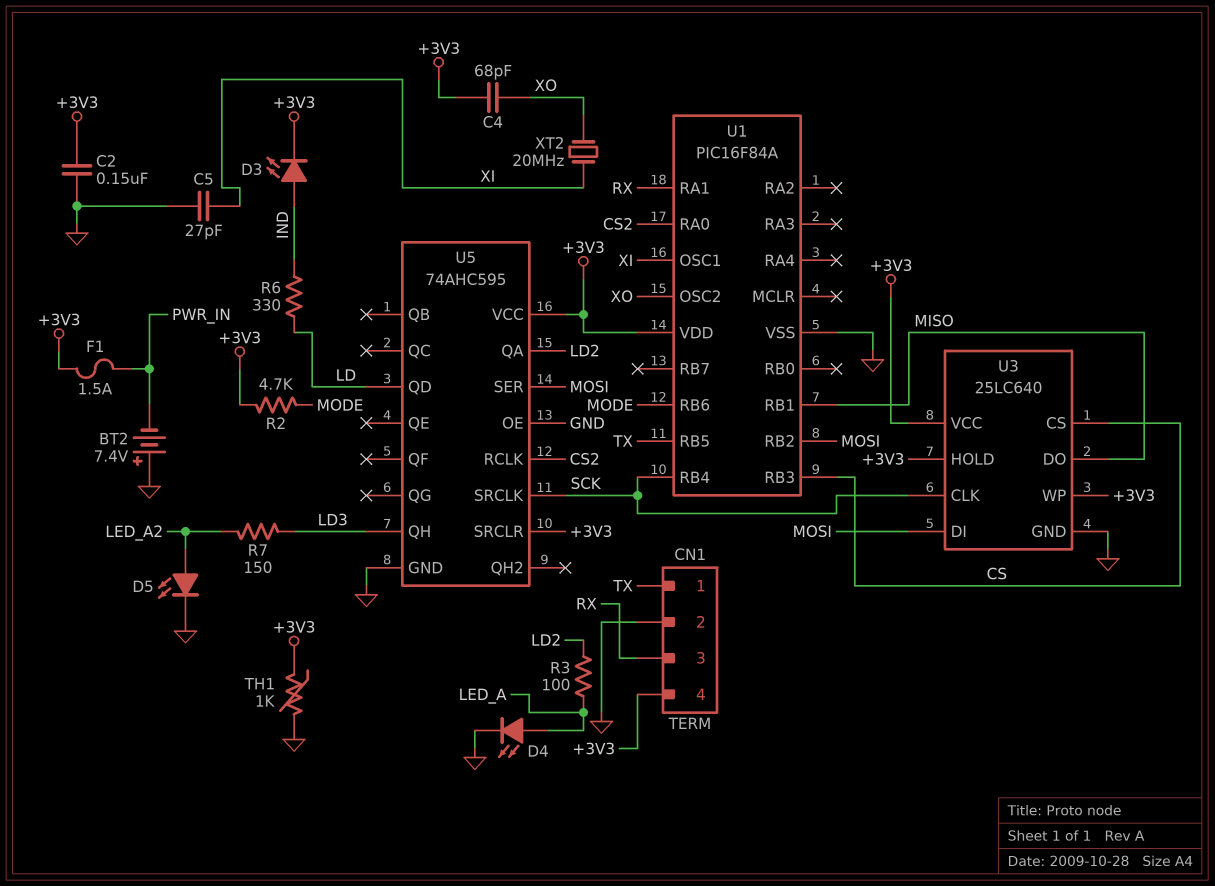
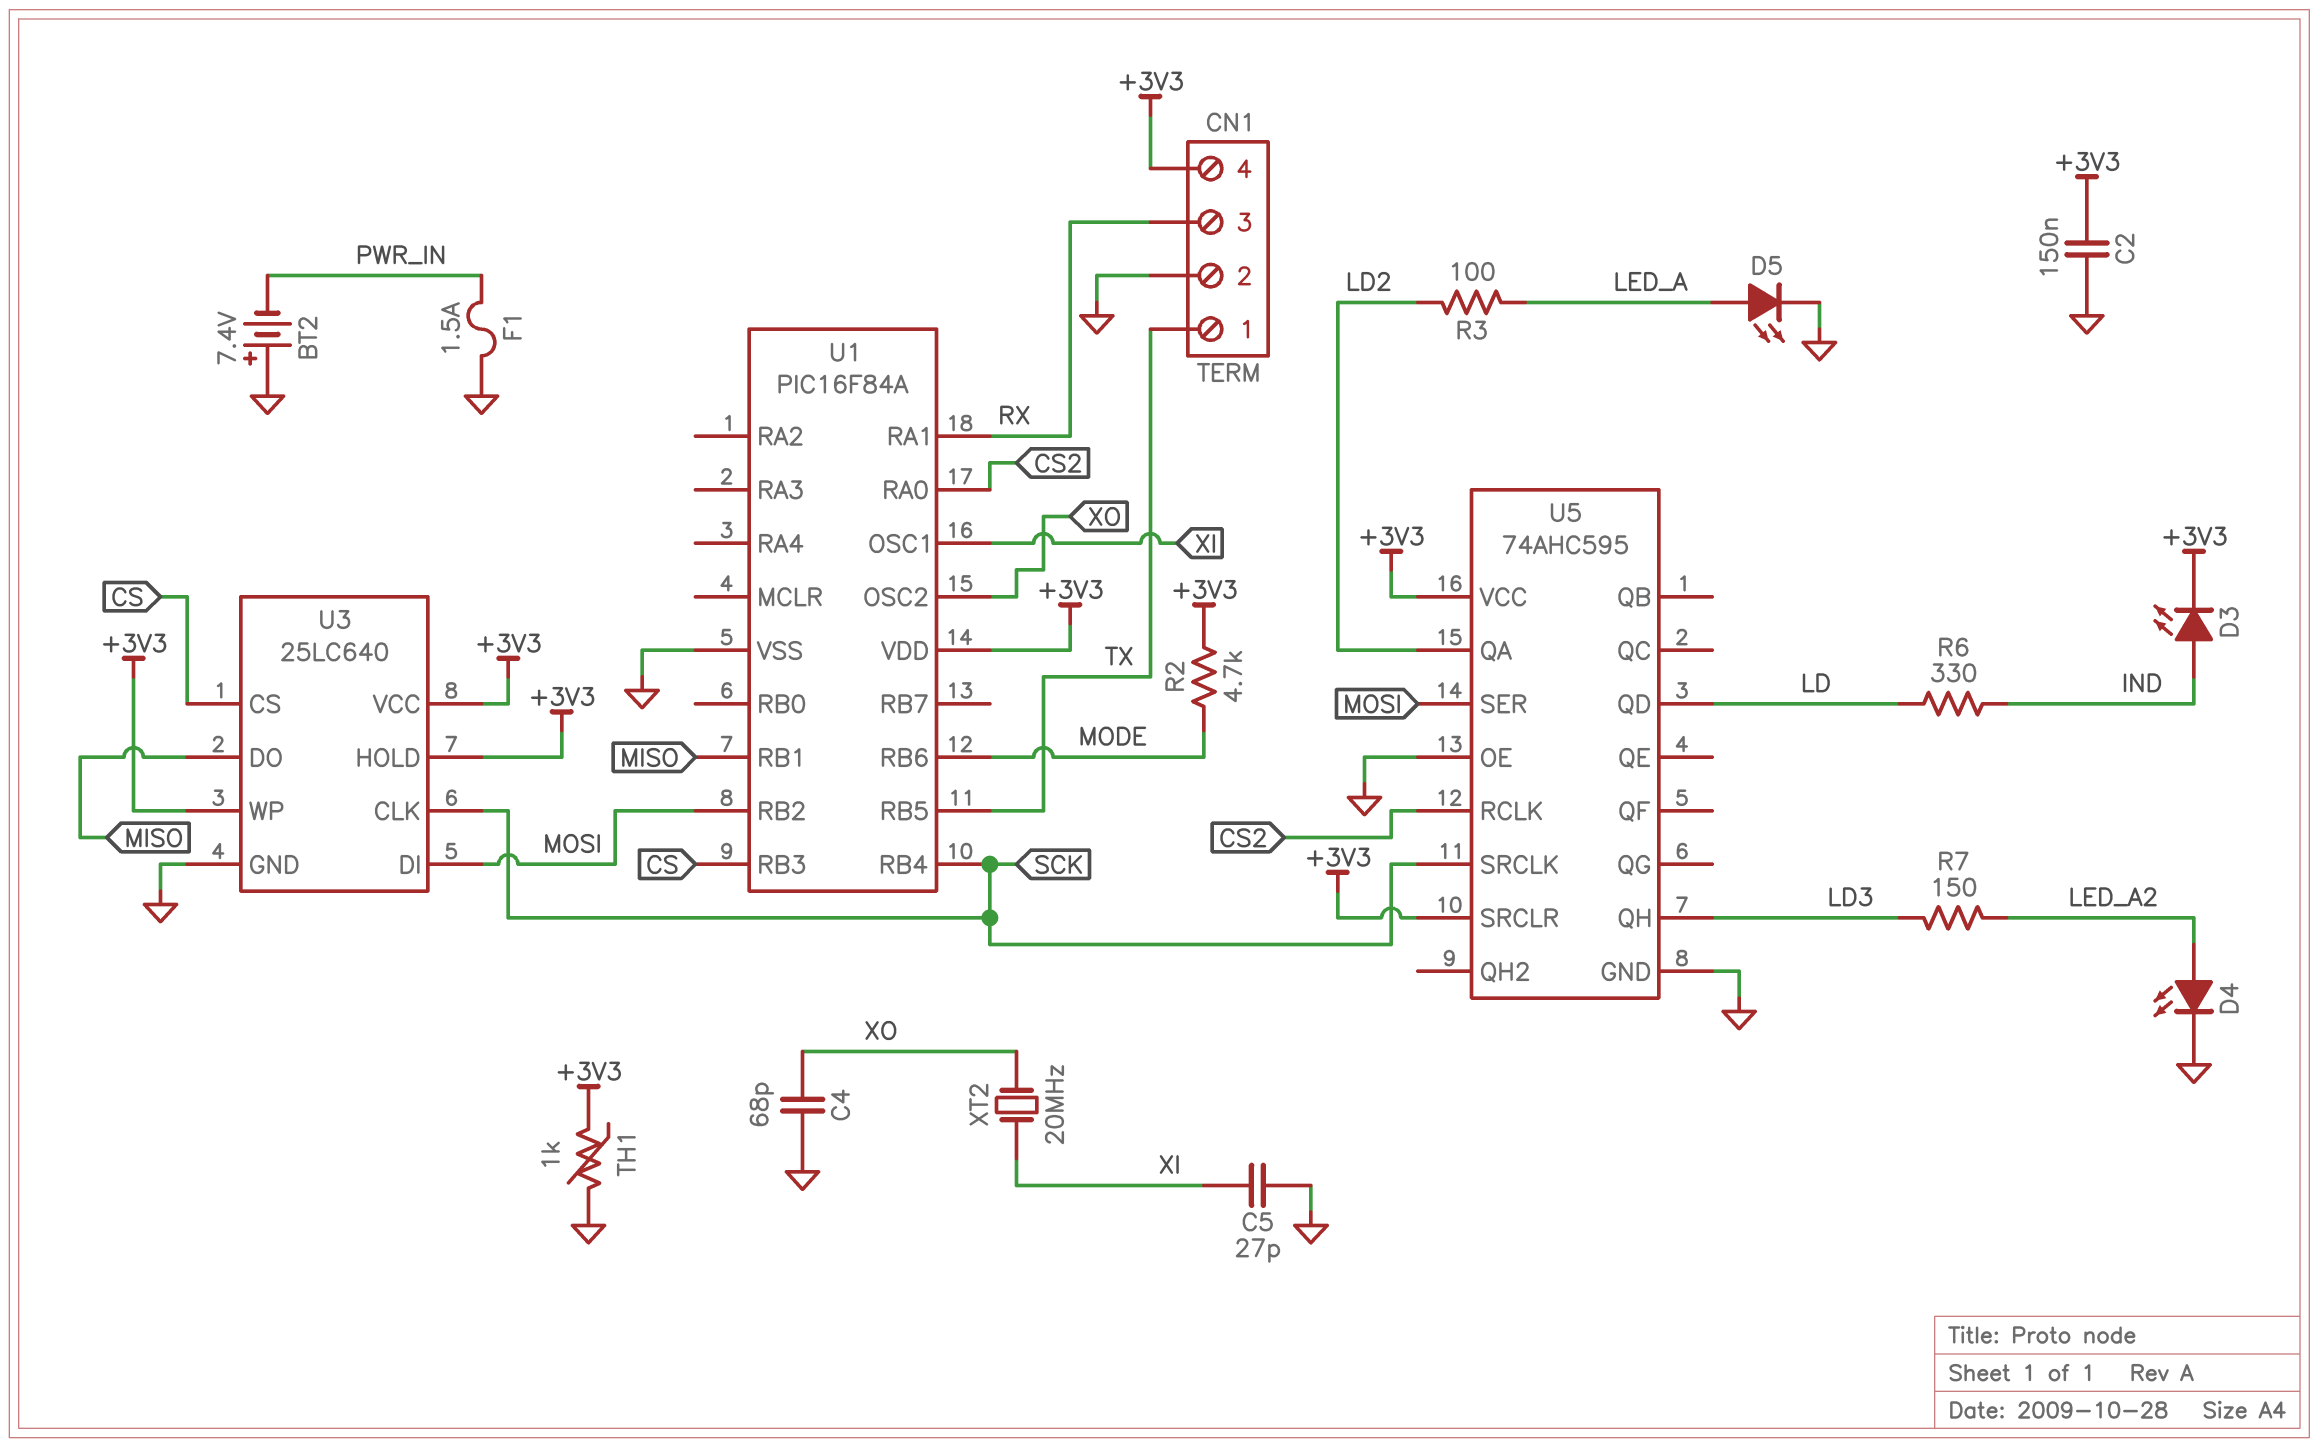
C4: 68pF (+3V3, XO) -> 68pF (GND, XO)
D4: LED (A LED_A, K GND) -> LED (A LED_A2, K GND)
D5: LED (A LED_A2, K GND) -> LED (A LED_A, K GND)
F1: 1.5A (+3V3, PWR_IN) -> 1.5A (GND, PWR_IN)

